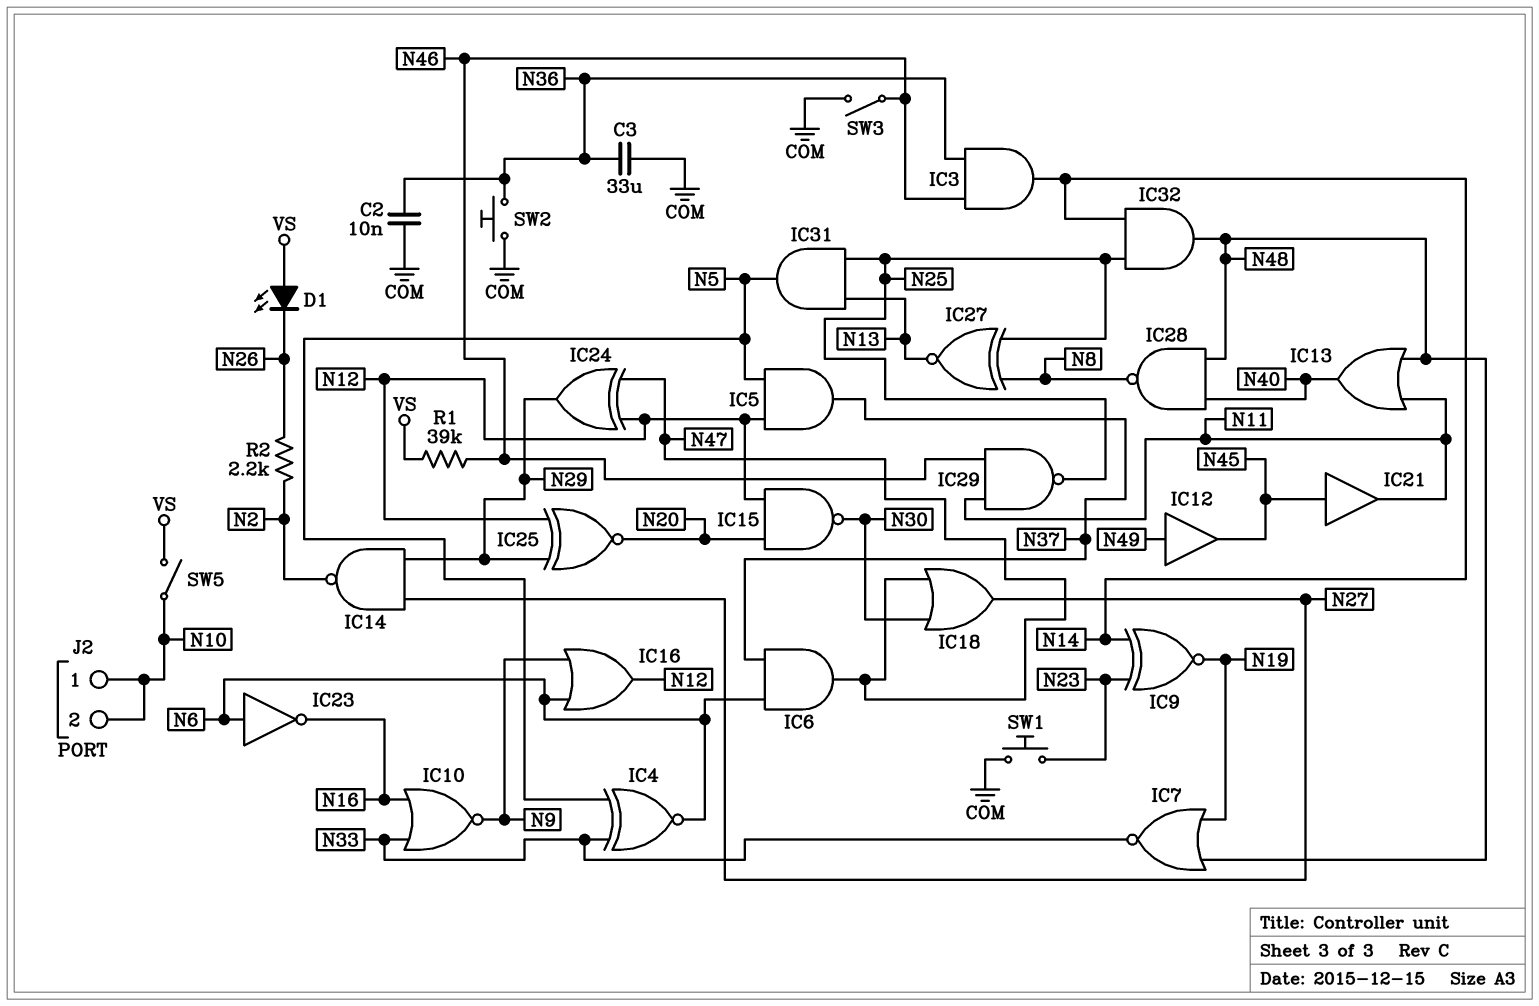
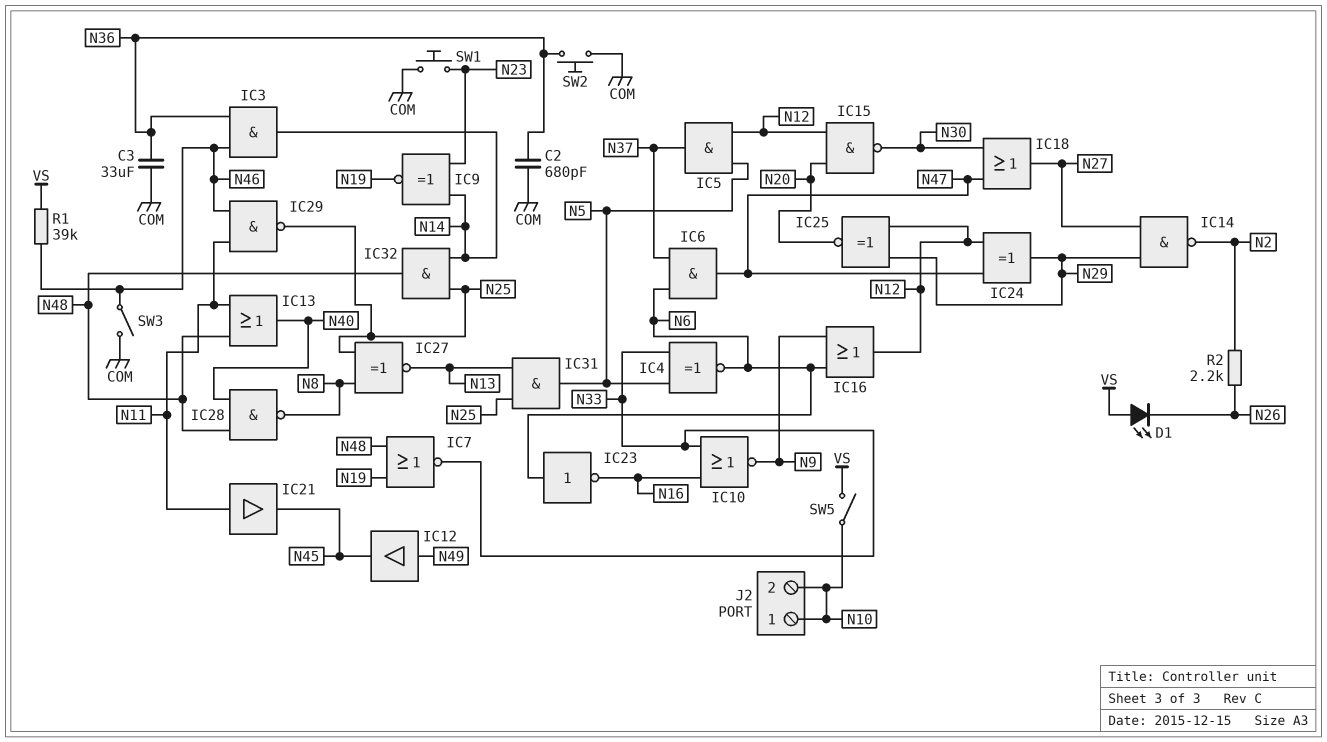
C2: 10nF (COM, N36) -> 680pF (COM, N36)
IC21: buffer (in N45, out N11) -> buffer (in N11, out N45)

